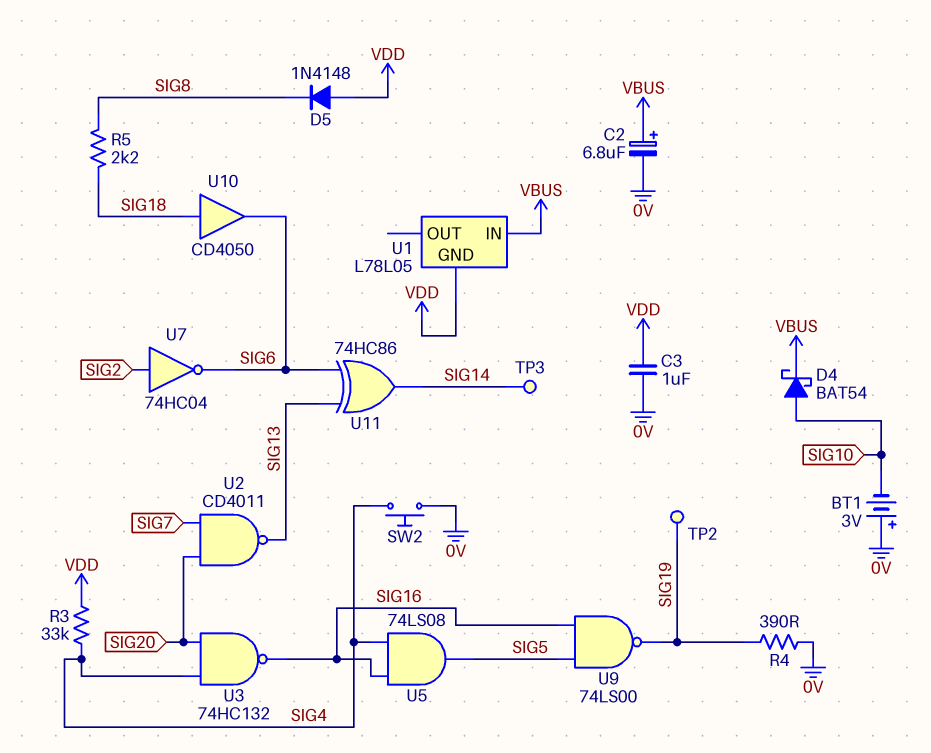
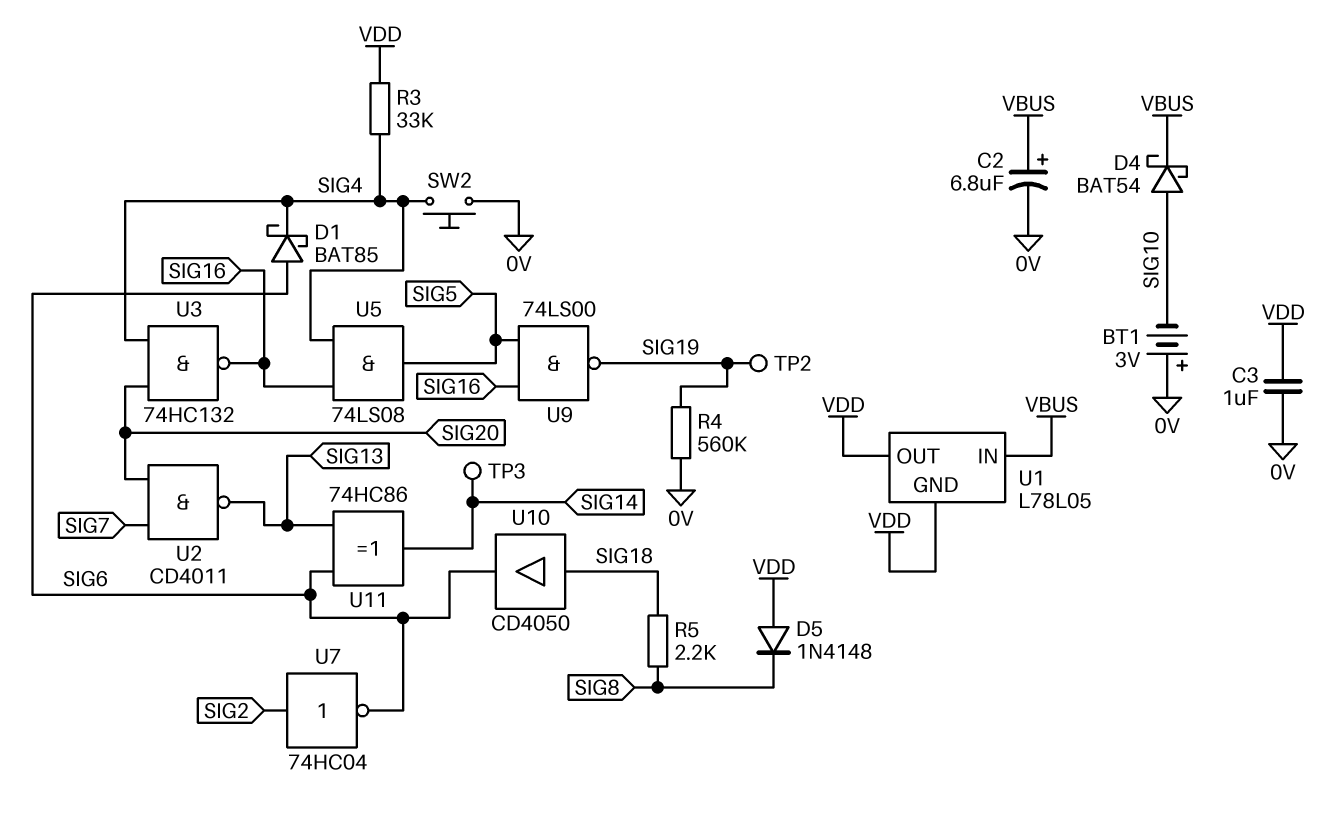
D1: none -> schottky BAT85 (A SIG6, K SIG4)
R4: 390 (0V, SIG19) -> 560k (0V, SIG19)
U1 pin OUT: none -> VDD

